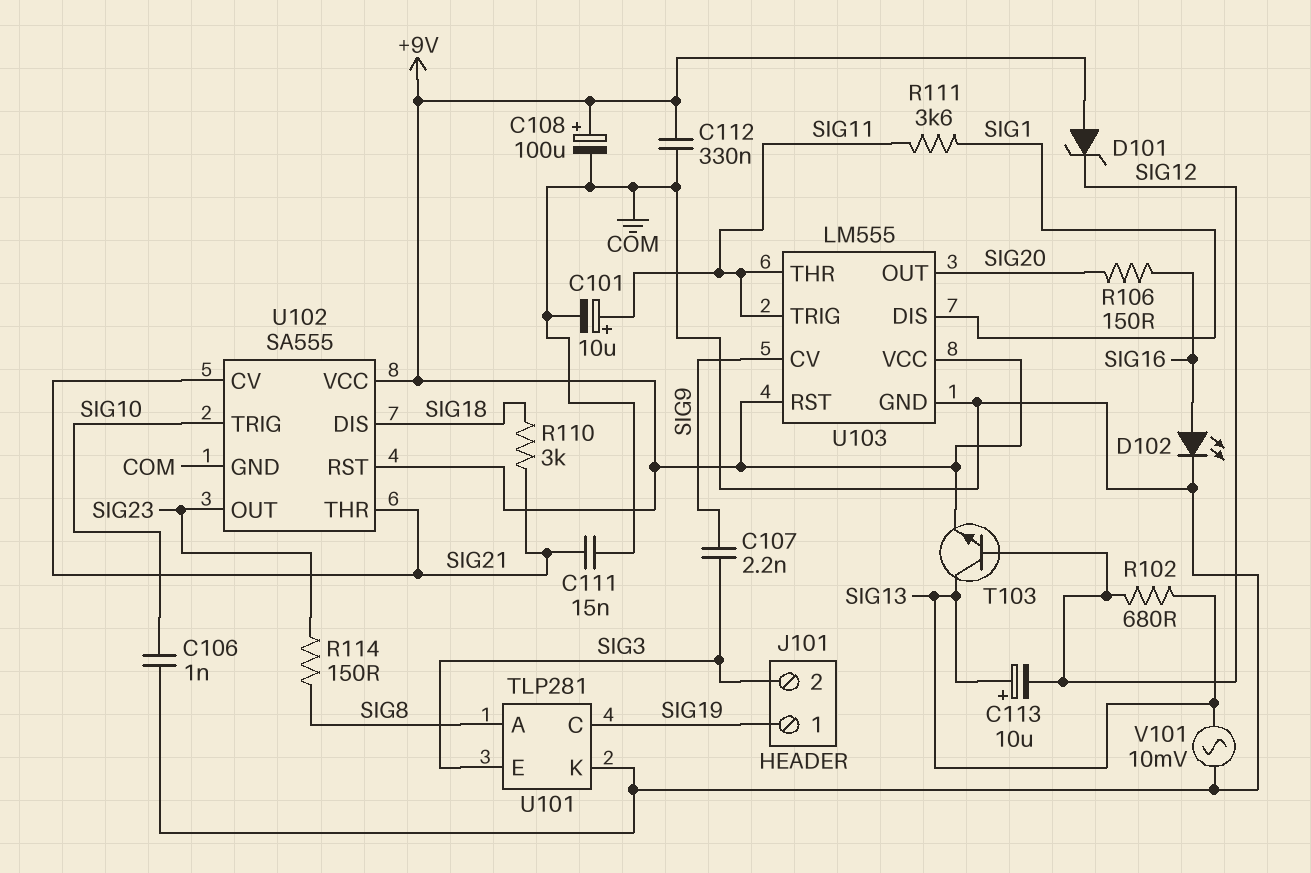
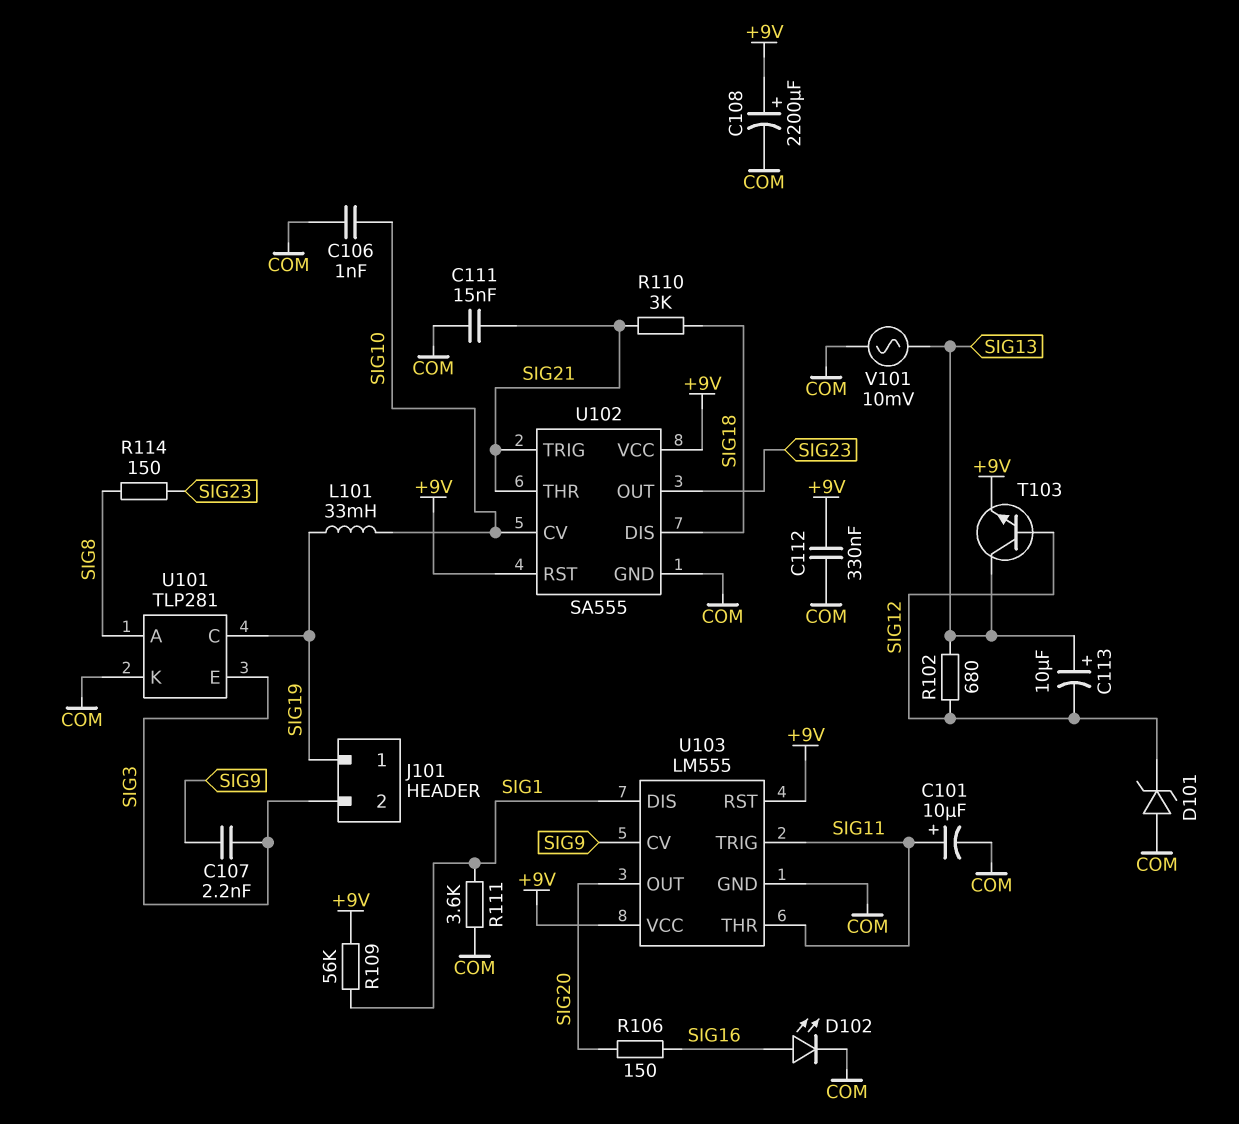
C108: 100uF (plus +9V, minus COM) -> 2200uF (plus +9V, minus COM)
D101: zener (A +9V, K SIG12) -> zener (A COM, K SIG12)
L101: none -> 33mH (SIG10, SIG19)
R109: none -> 56k (+9V, SIG1)
R111: 3.6k (SIG1, SIG11) -> 3.6k (COM, SIG1)
U102 pin CV: SIG21 -> SIG10
U102 pin TRIG: SIG10 -> SIG21

